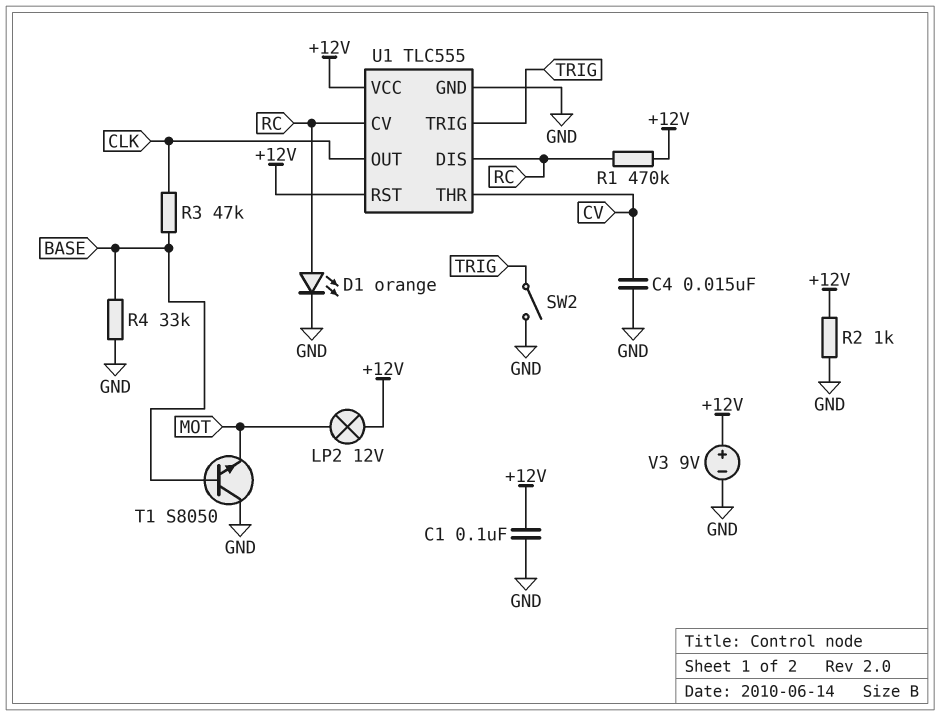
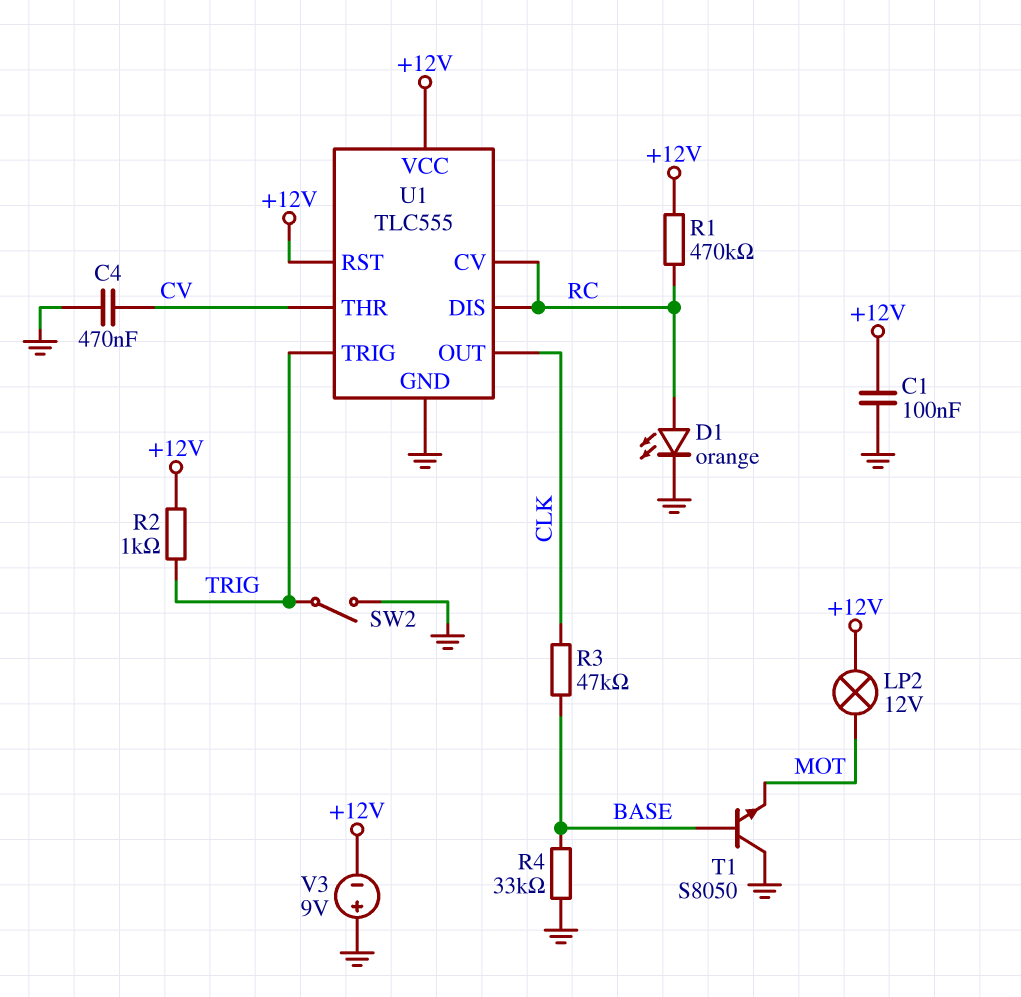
C4: 15nF (CV, GND) -> 470nF (CV, GND)
R2: 1k (+12V, GND) -> 1k (+12V, TRIG)
V3: 9V (plus +12V, minus GND) -> 9V (plus GND, minus +12V)

